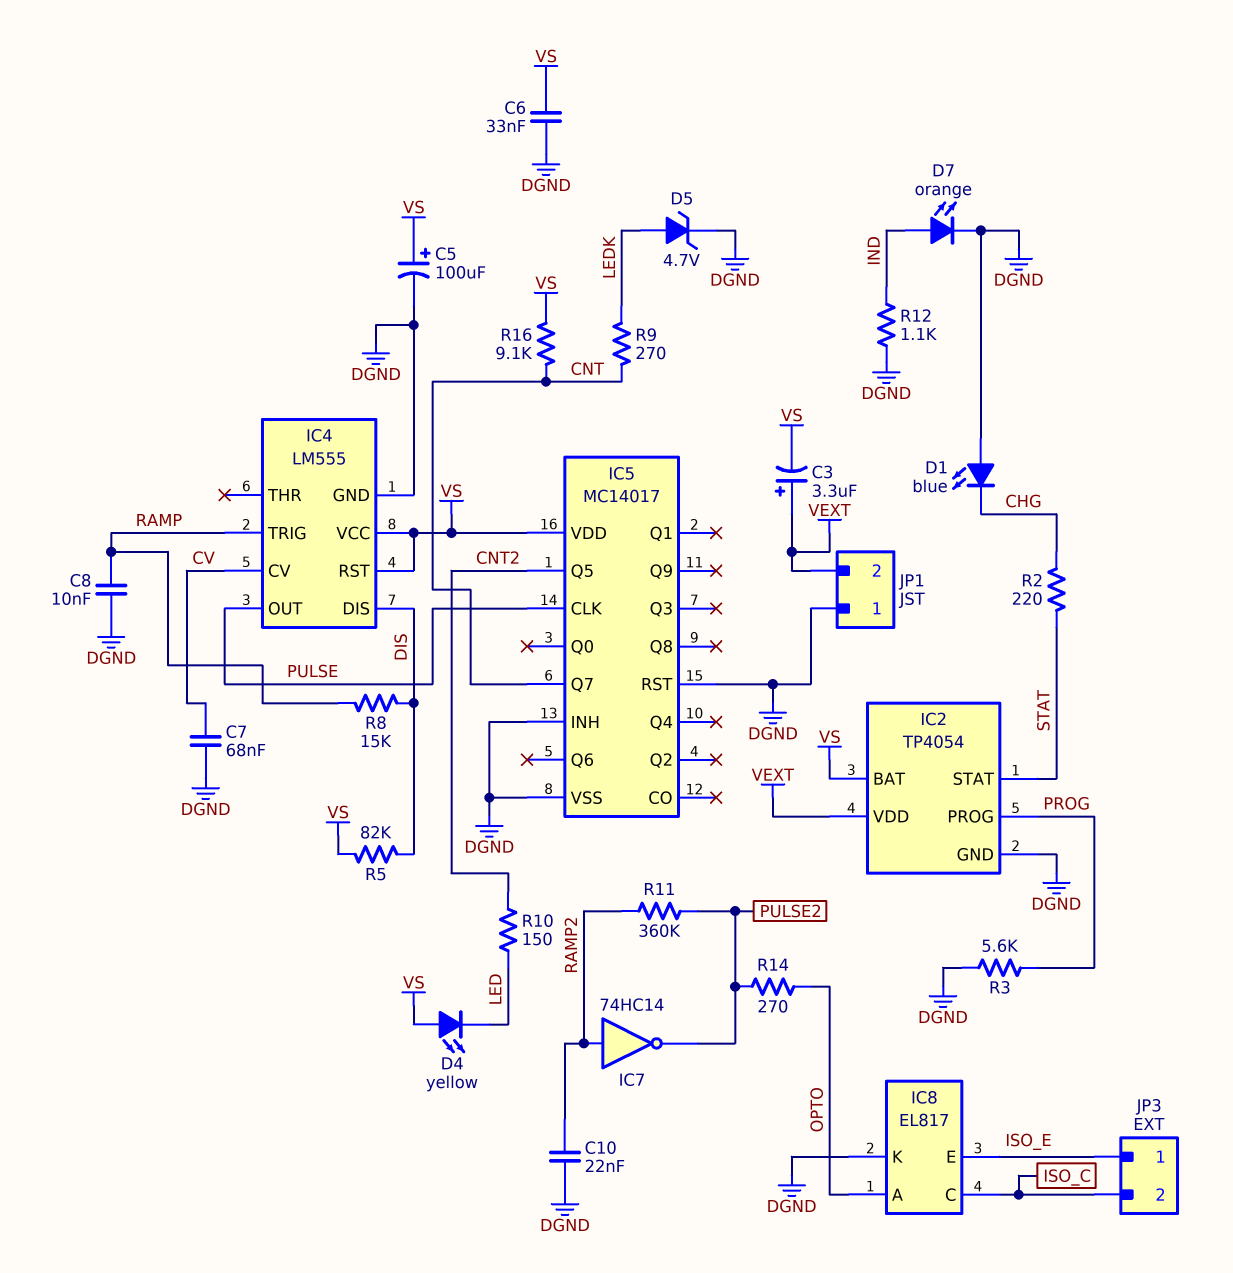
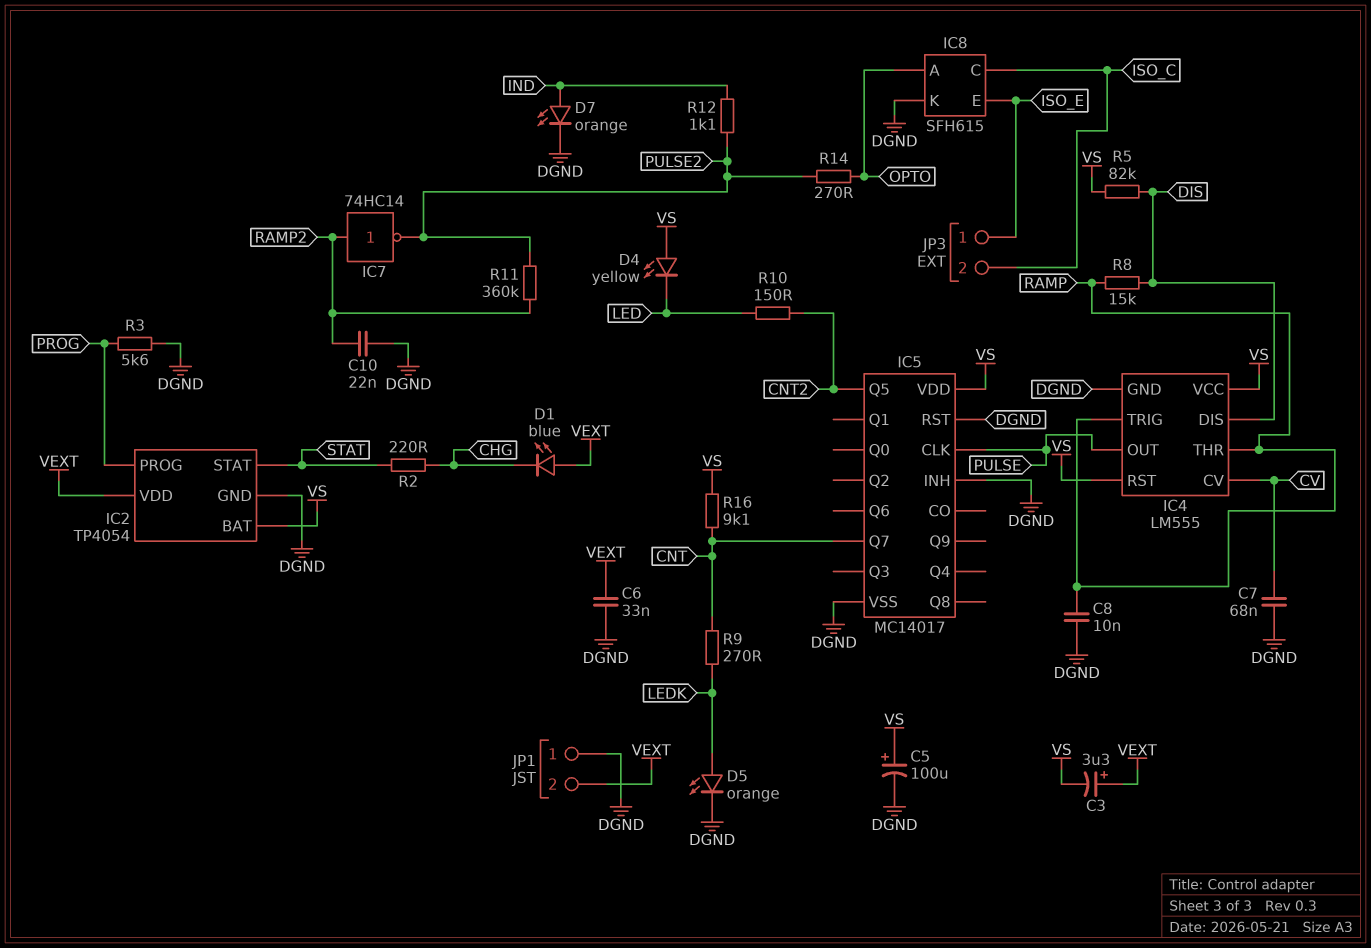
C6: 33nF (DGND, VS) -> 33nF (DGND, VEXT)
D1: LED blue (A DGND, K CHG) -> LED blue (A VEXT, K CHG)
D5: zener 4.7V (A LEDK, K DGND) -> LED orange (A LEDK, K DGND)
IC4 pin THR: none -> RAMP
IC8: EL817 -> SFH615
R12: 1.1k (DGND, IND) -> 1.1k (IND, PULSE2)

